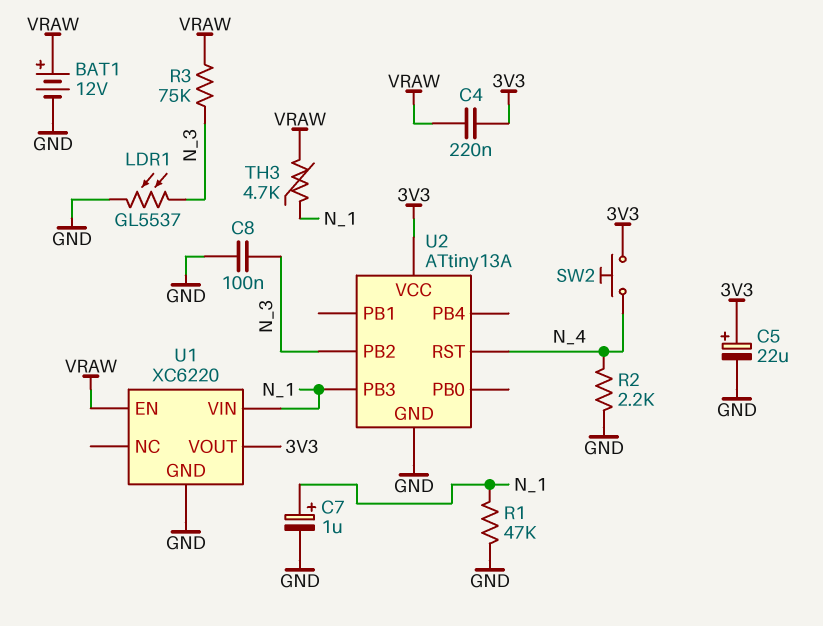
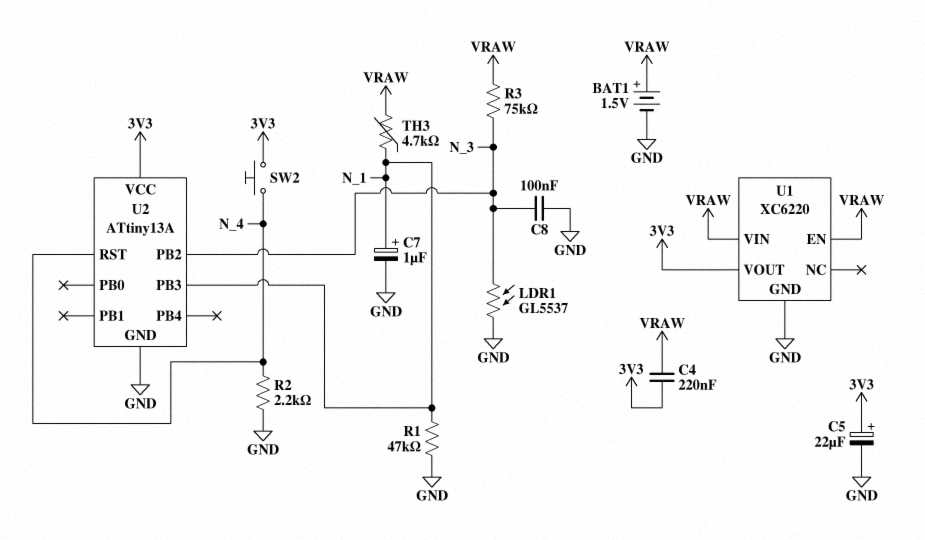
BAT1: 12V (plus VRAW, minus GND) -> 1.5V (plus VRAW, minus GND)
U1 pin VIN: N_1 -> VRAW

